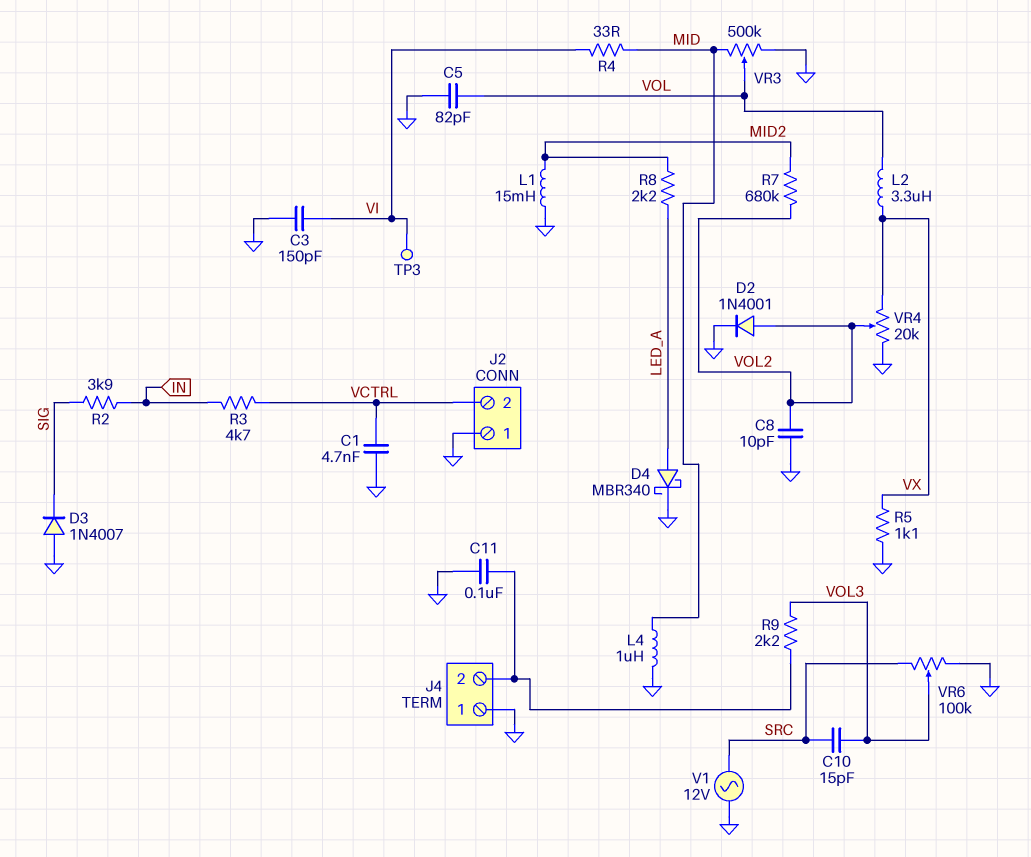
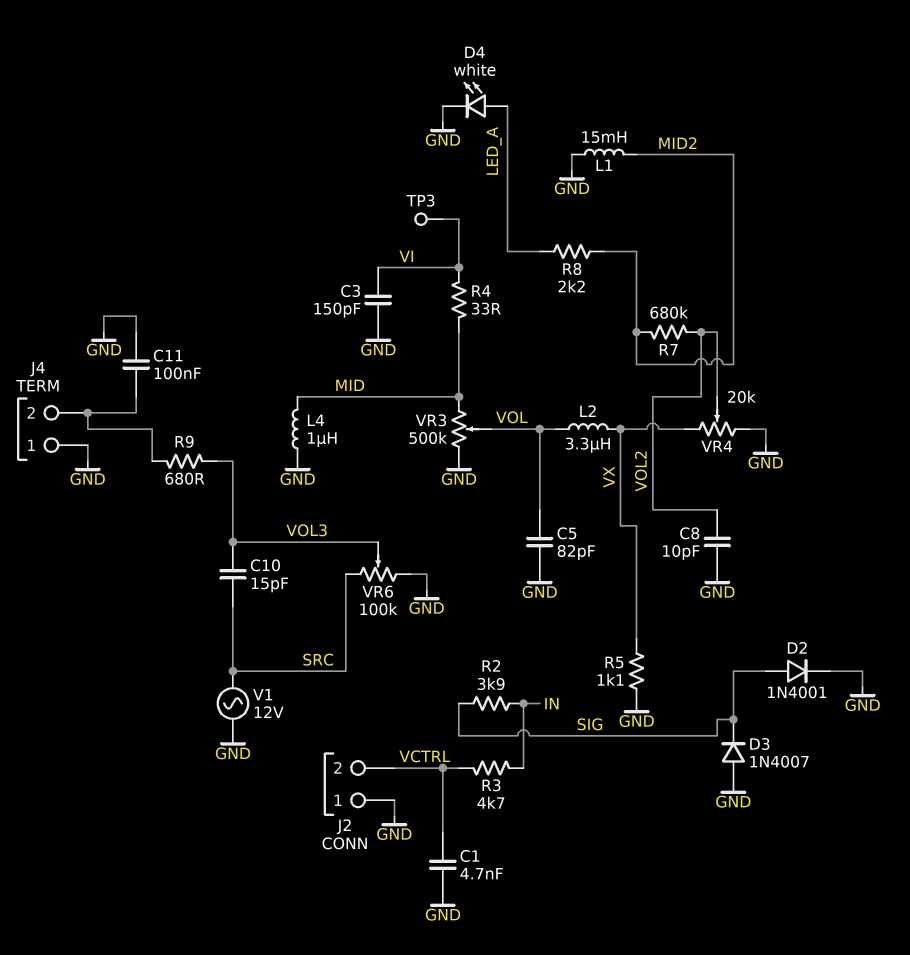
D2: diode 1N4001 (A VOL2, K GND) -> diode 1N4001 (A SIG, K GND)
D4: schottky MBR340 (A LED_A, K GND) -> LED white (A LED_A, K GND)
R9: 2.2k (J4/2, VOL3) -> 680 (J4/2, VOL3)

